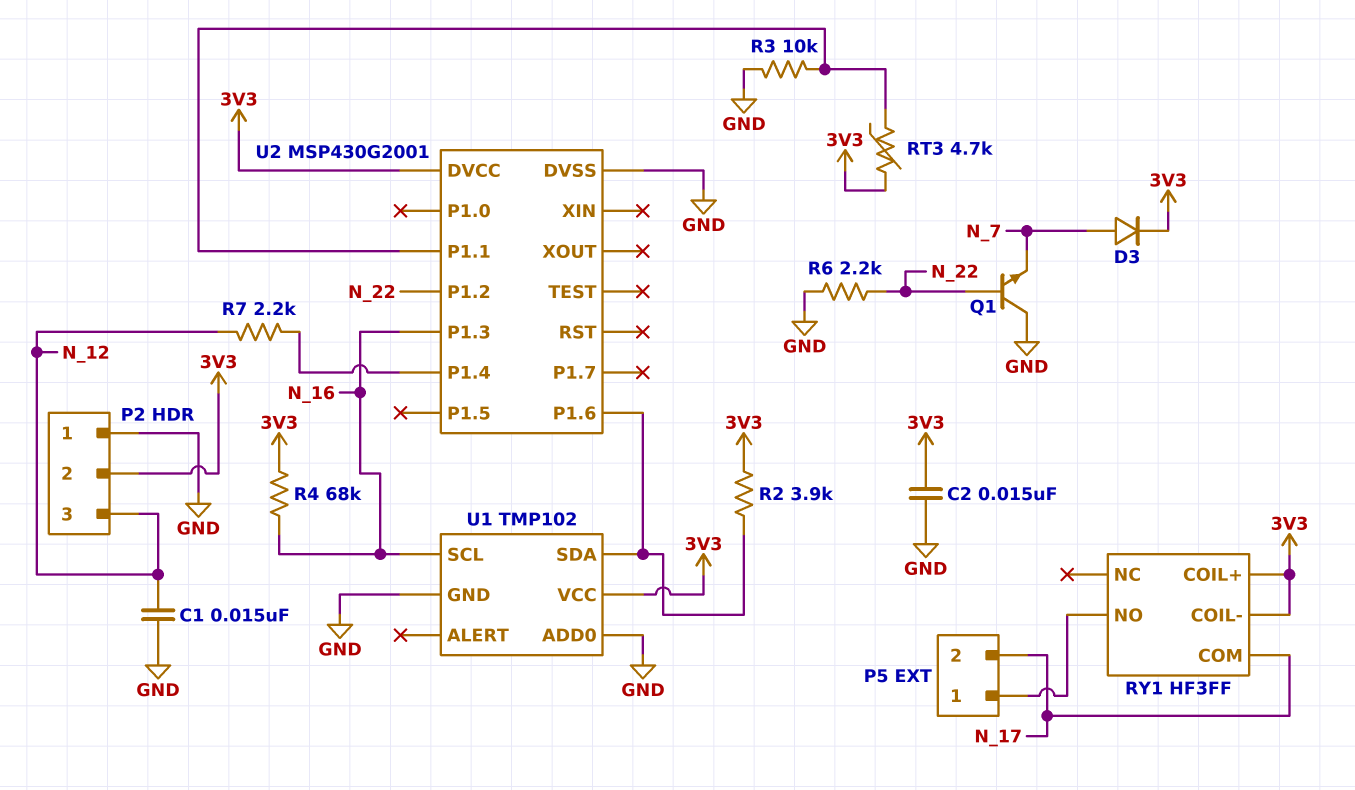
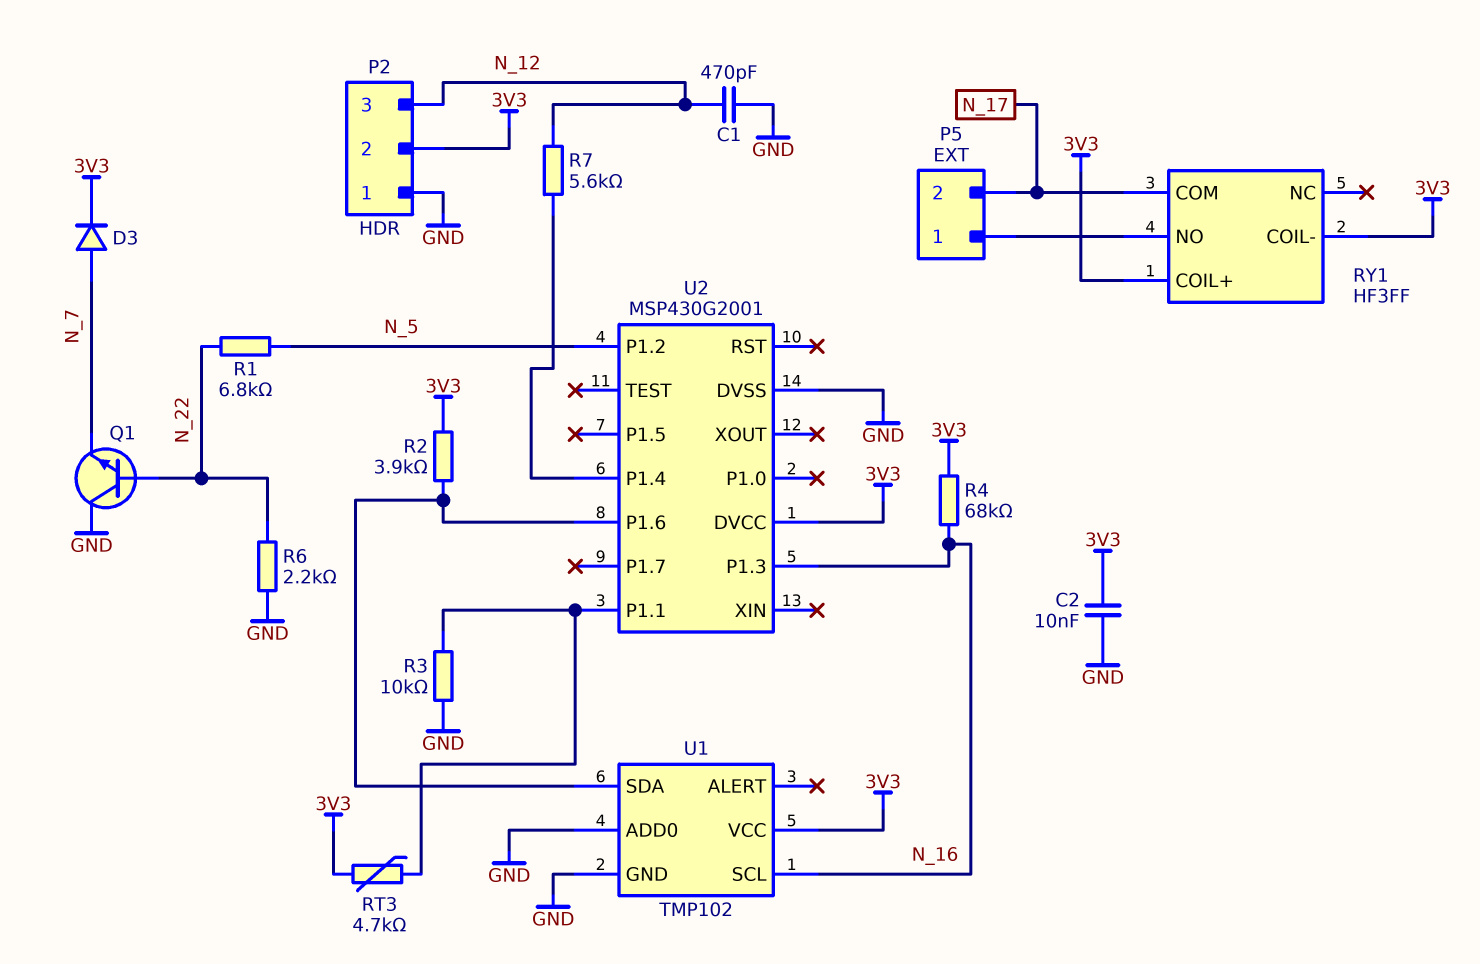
C1: 15nF (GND, N_12) -> 470pF (GND, N_12)
C2: 15nF (3V3, GND) -> 10nF (3V3, GND)
R1: none -> 6.8k (N_5, N_22)
R7: 2.2k (N_12, U2/P1.4) -> 5.6k (N_12, U2/P1.4)
U2 pin P1.2: N_22 -> N_5

